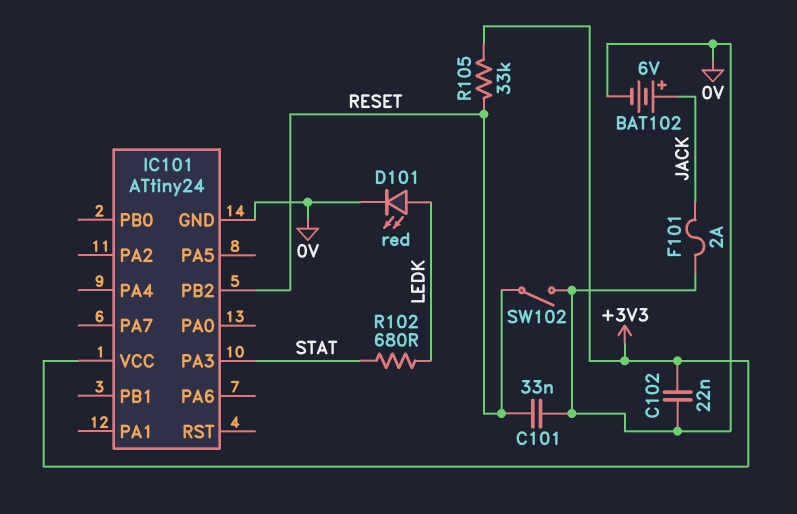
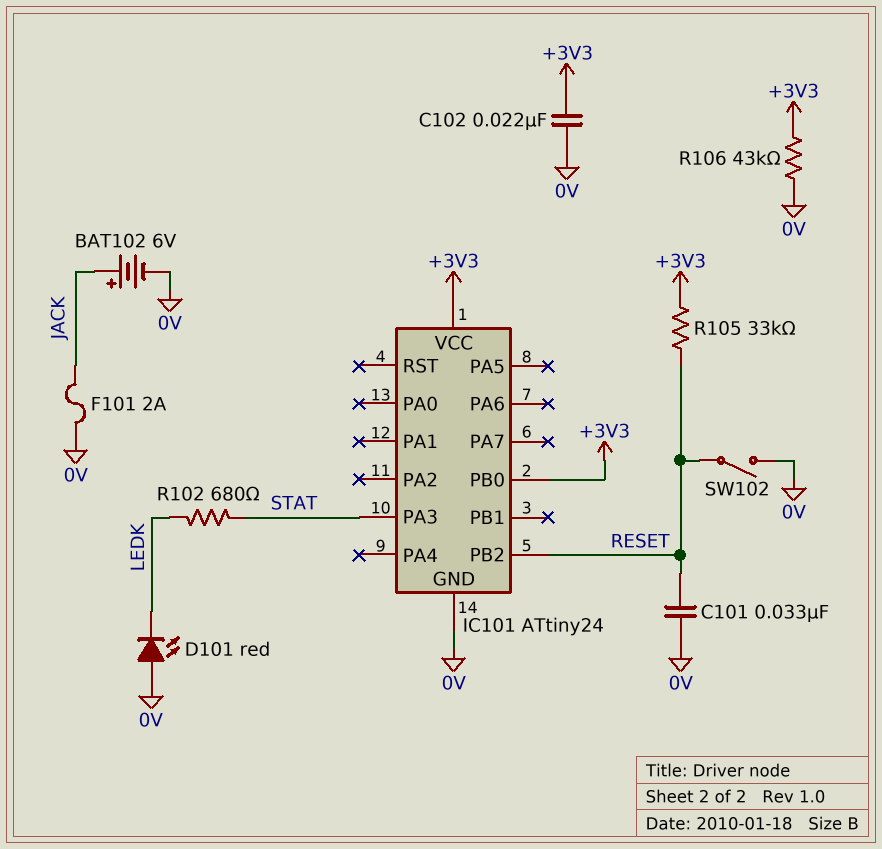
D101: LED red (A LEDK, K 0V) -> LED red (A 0V, K LEDK)
IC101 pin PB0: none -> +3V3
R106: none -> 43k (+3V3, 0V)

